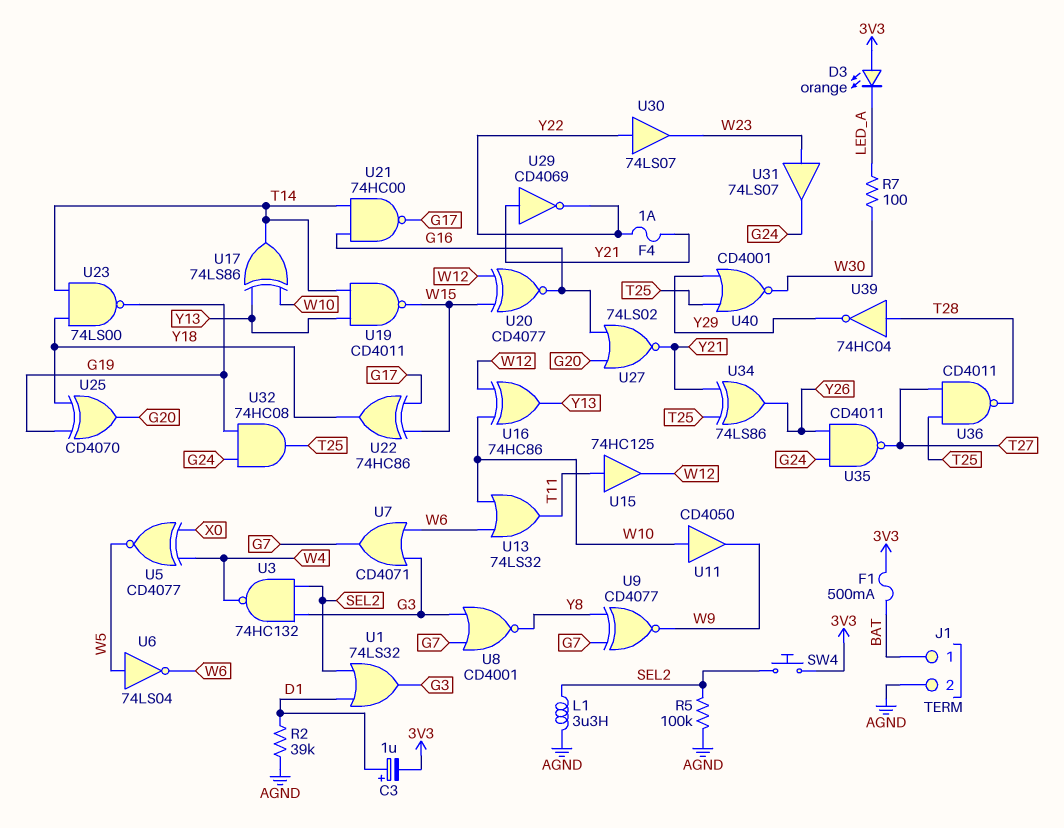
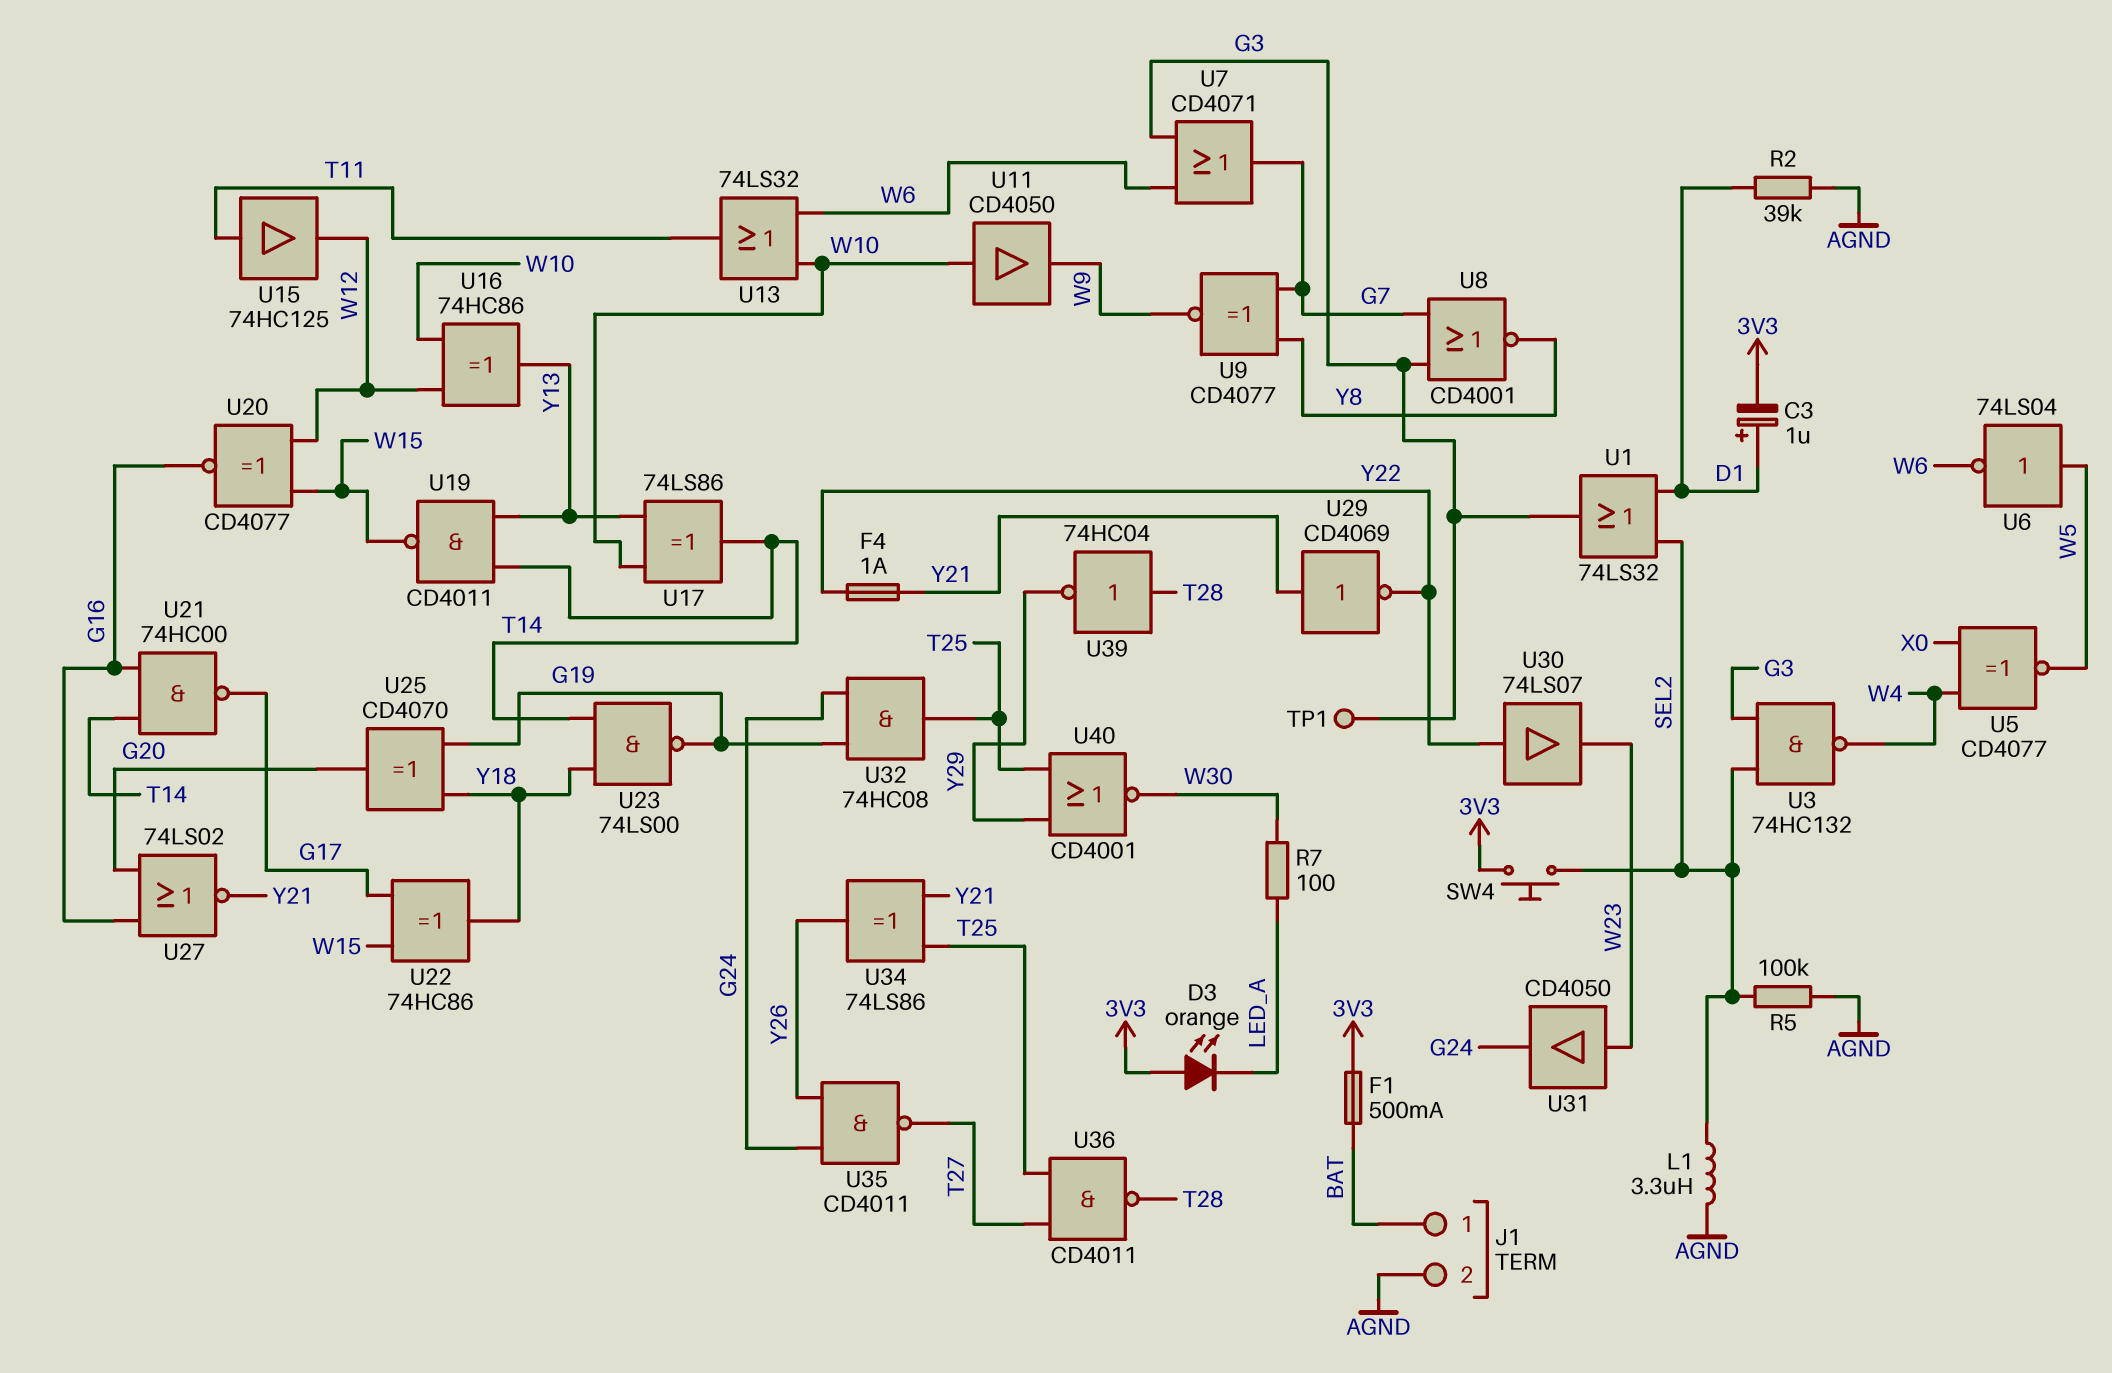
TP1: none -> test point (G3)
U31: buffer 74LS07 (in W23, out G24) -> buffer CD4050 (in W23, out G24)

